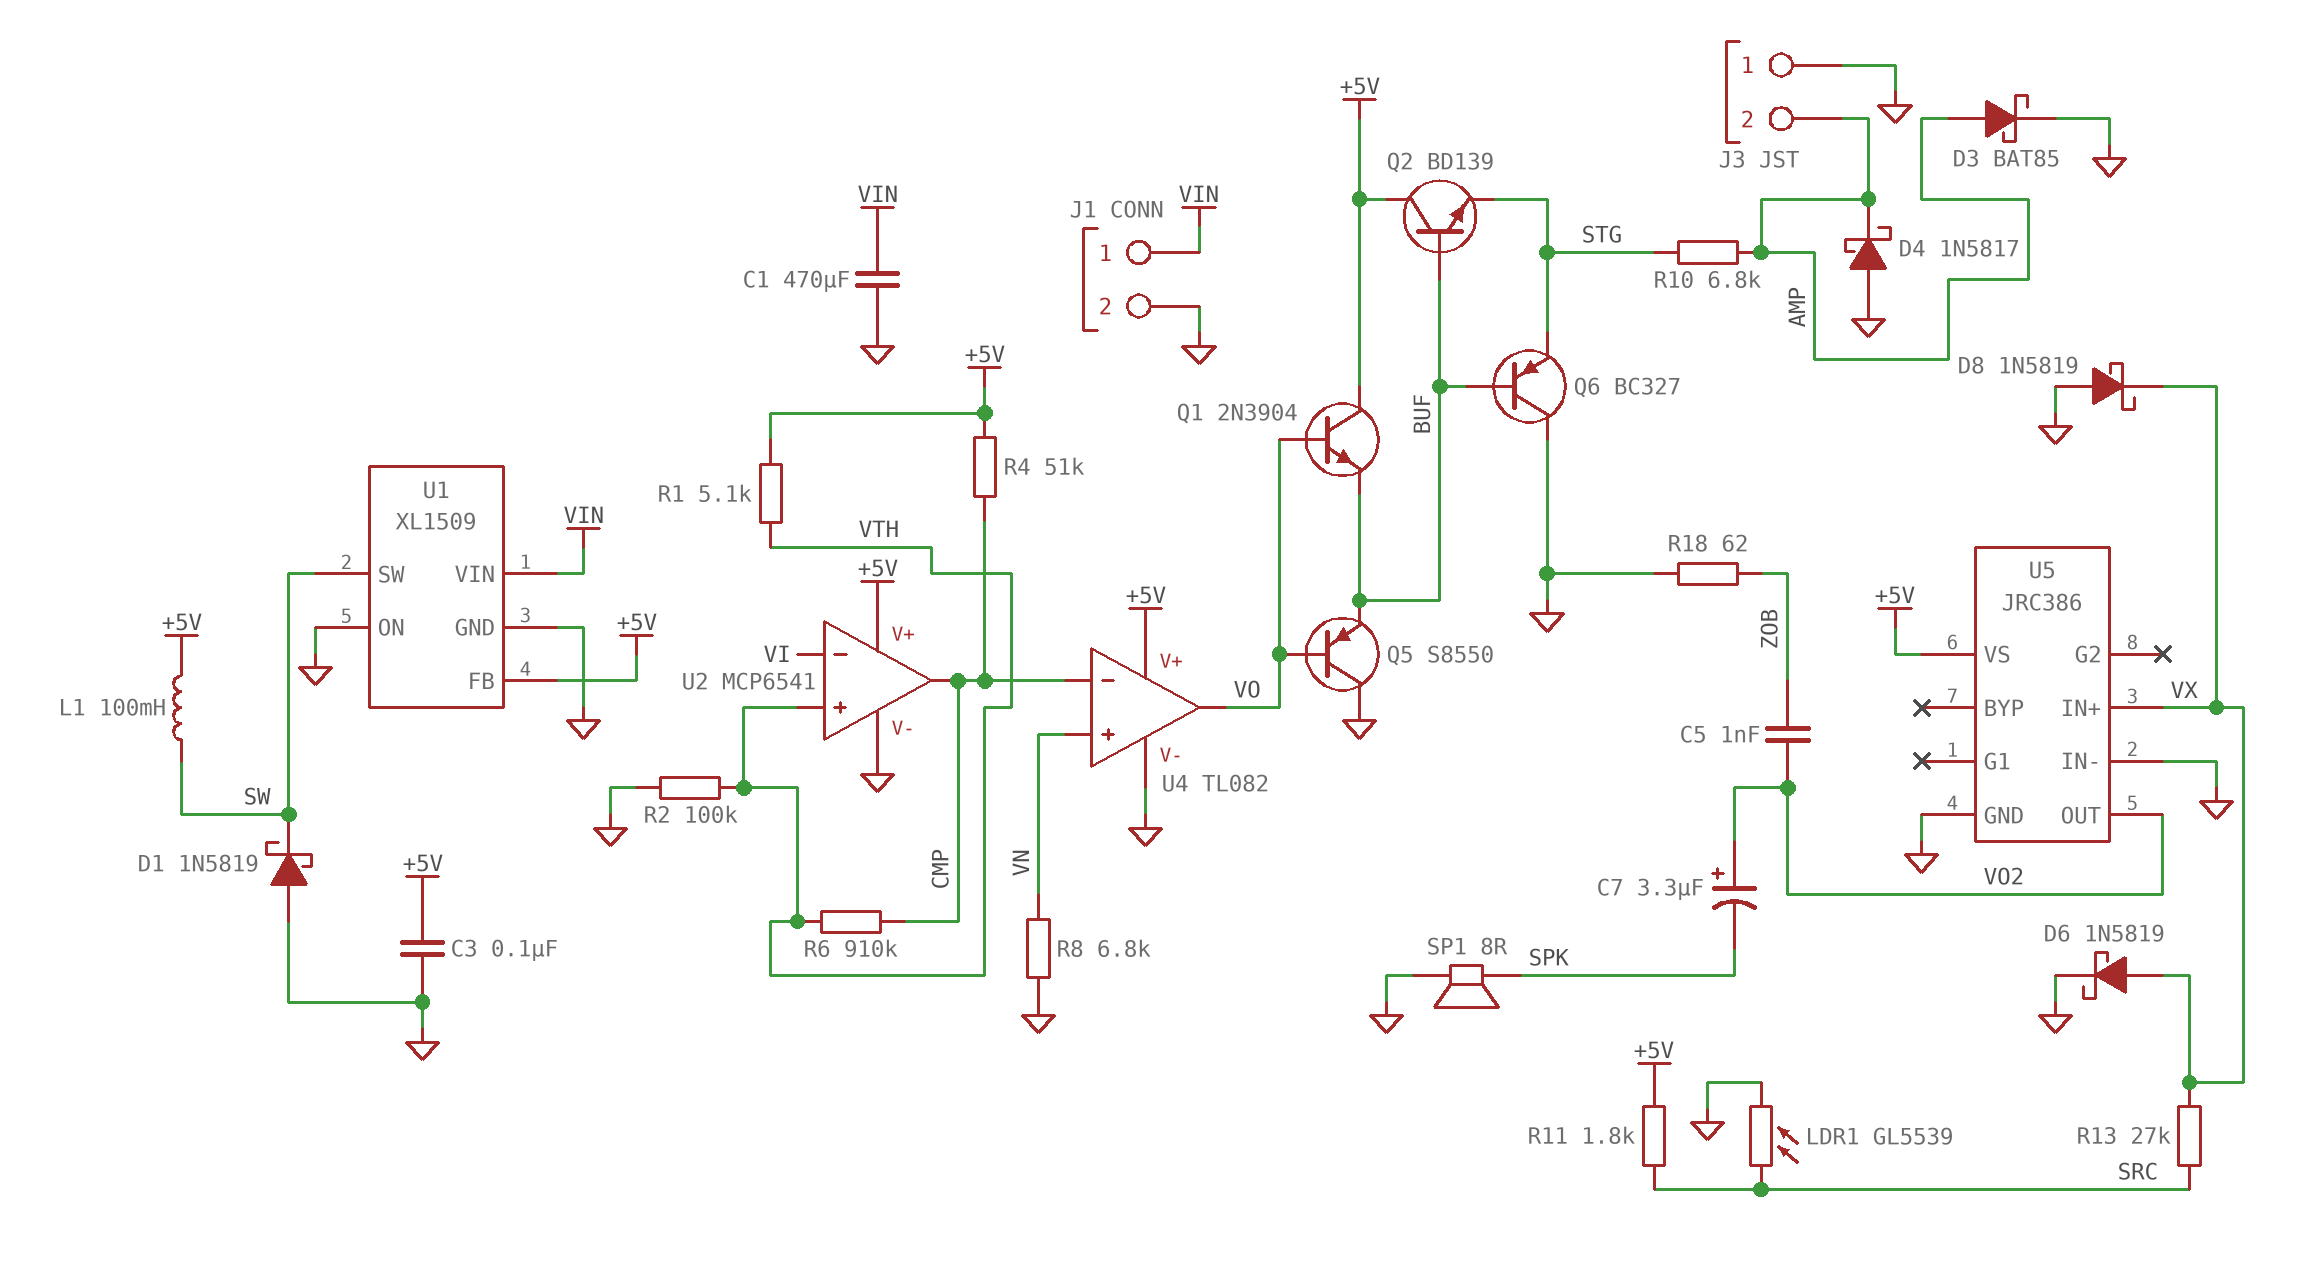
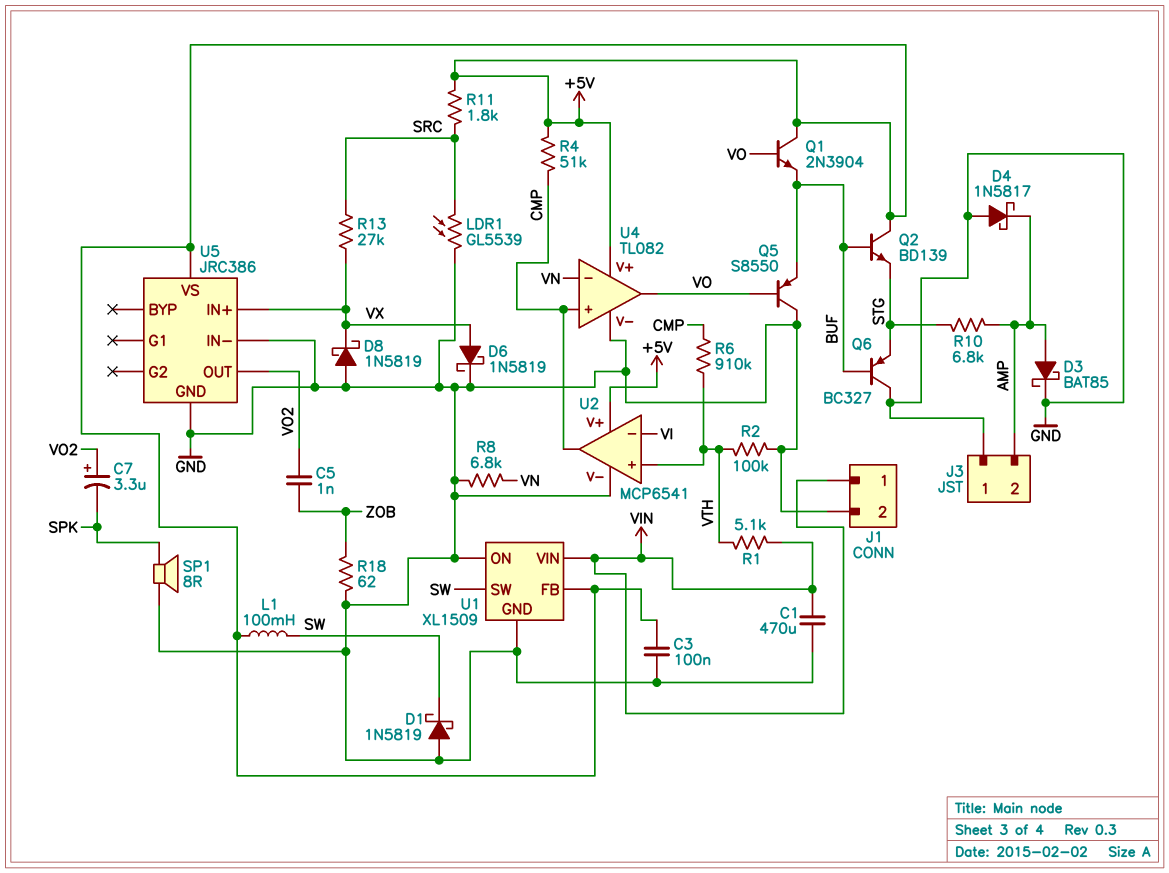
R1: 5.1k (+5V, VTH) -> 5.1k (VIN, VTH)
U4 pin in+: VN -> CMP
U4 pin in-: CMP -> VN

